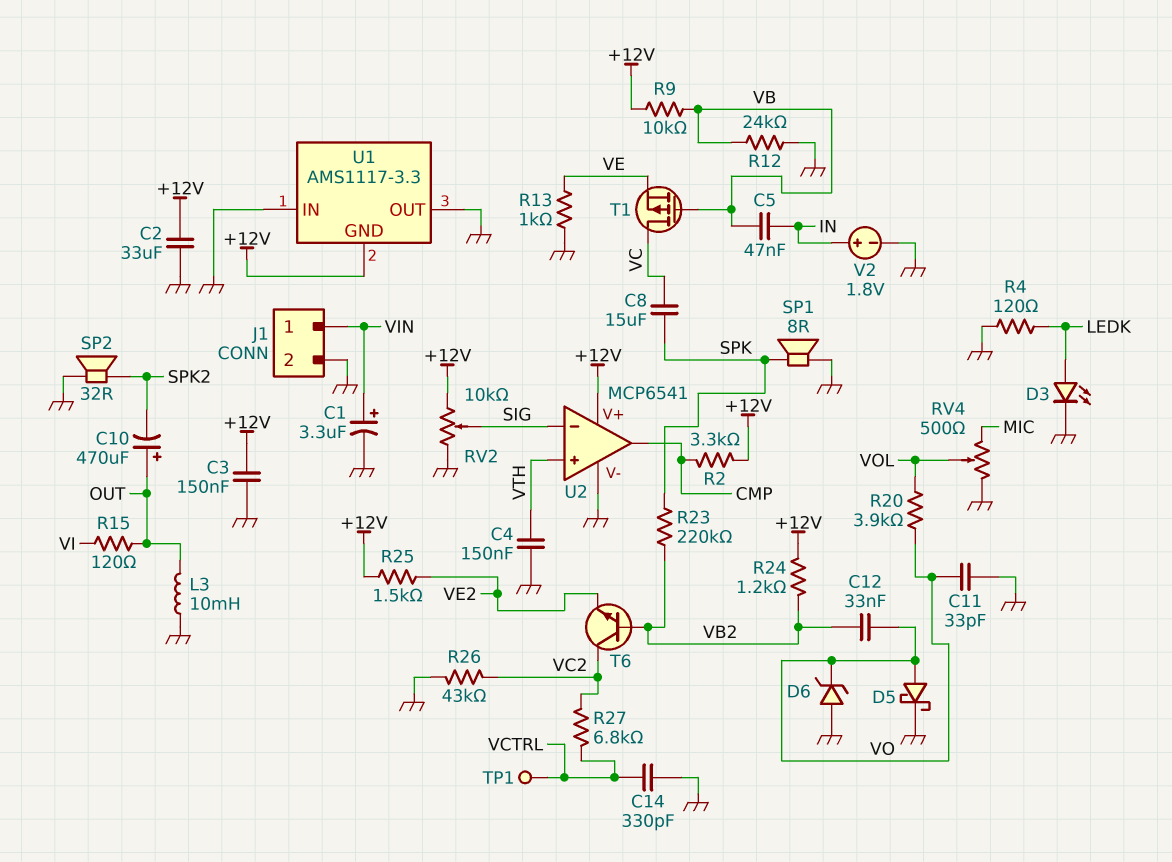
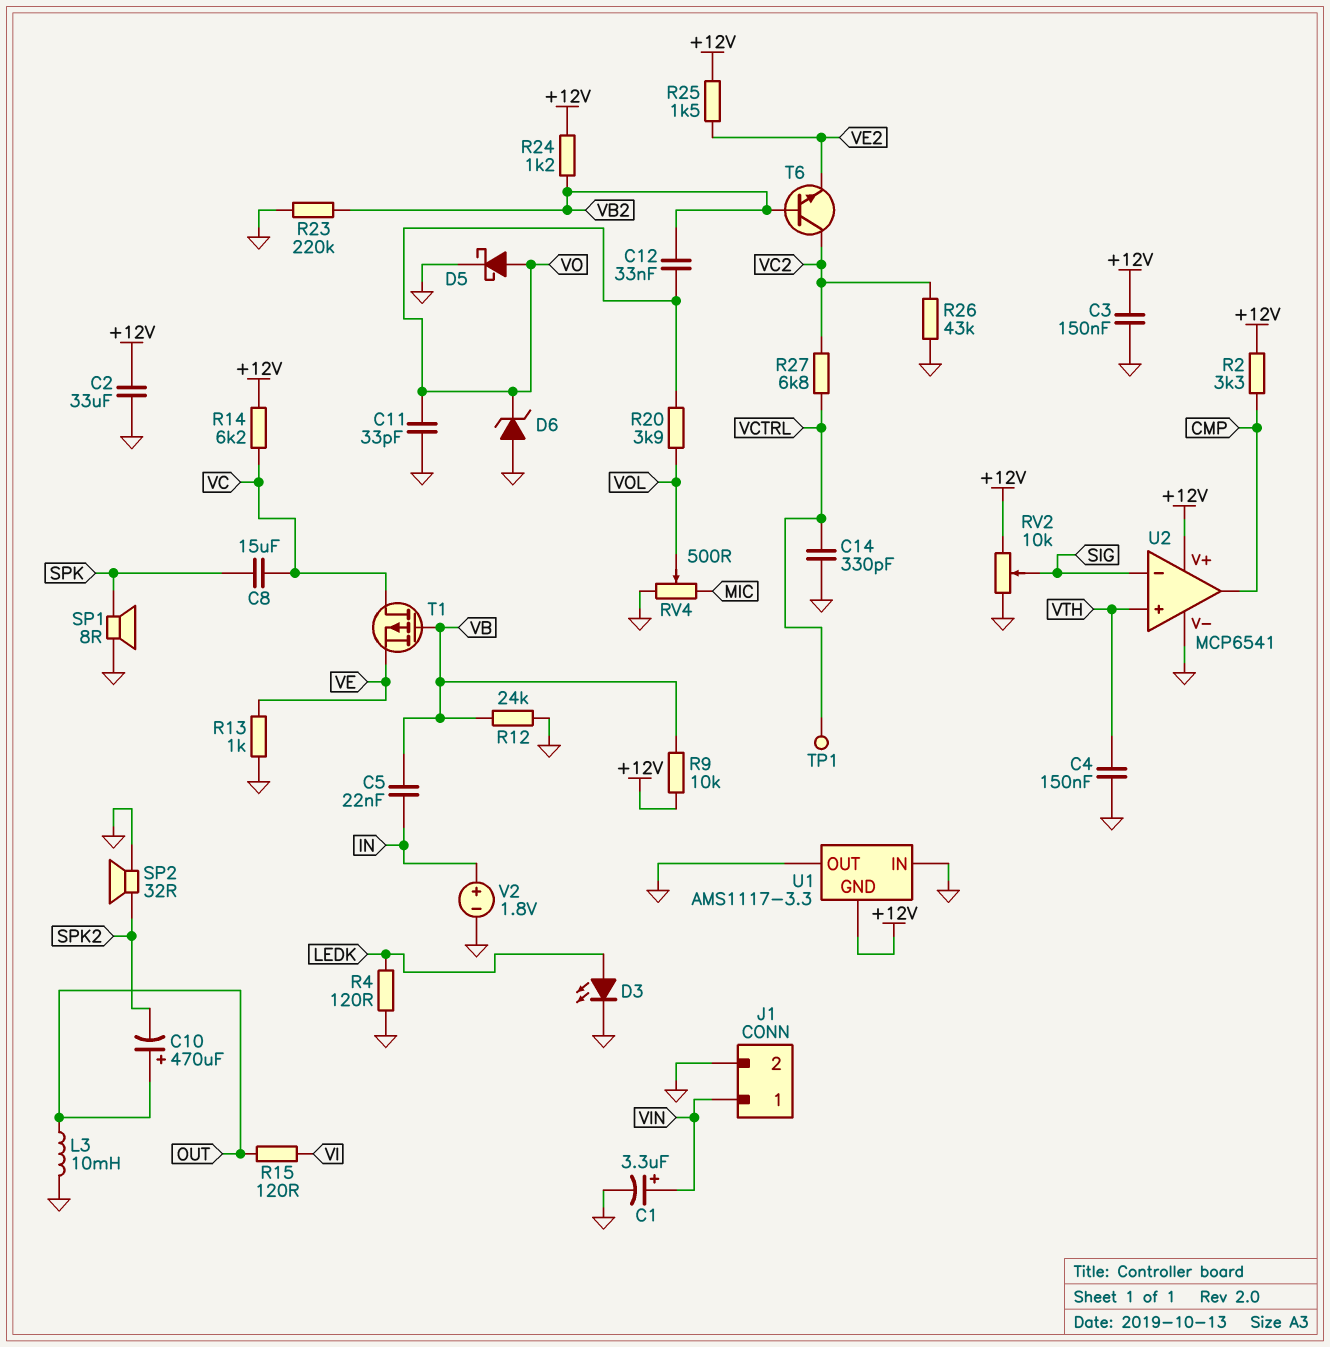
C5: 47nF (IN, VB) -> 22nF (IN, VB)
R14: none -> 6.2k (+12V, VC)
R23: 220k (SPK, VB2) -> 220k (GND, VB2)

